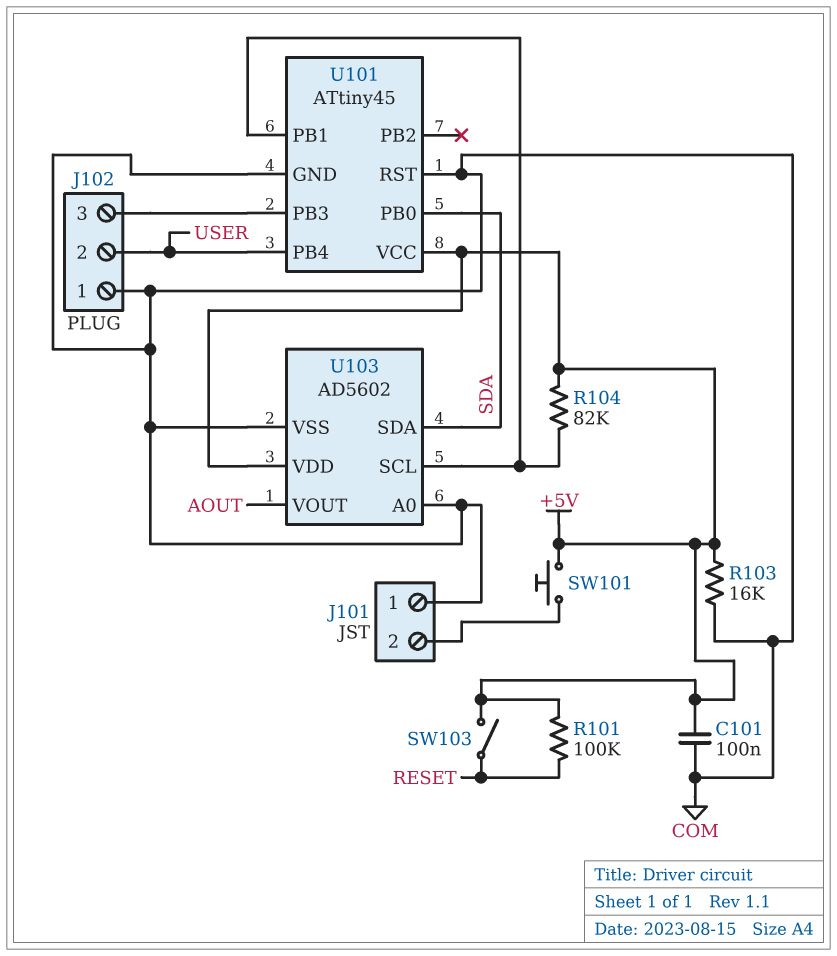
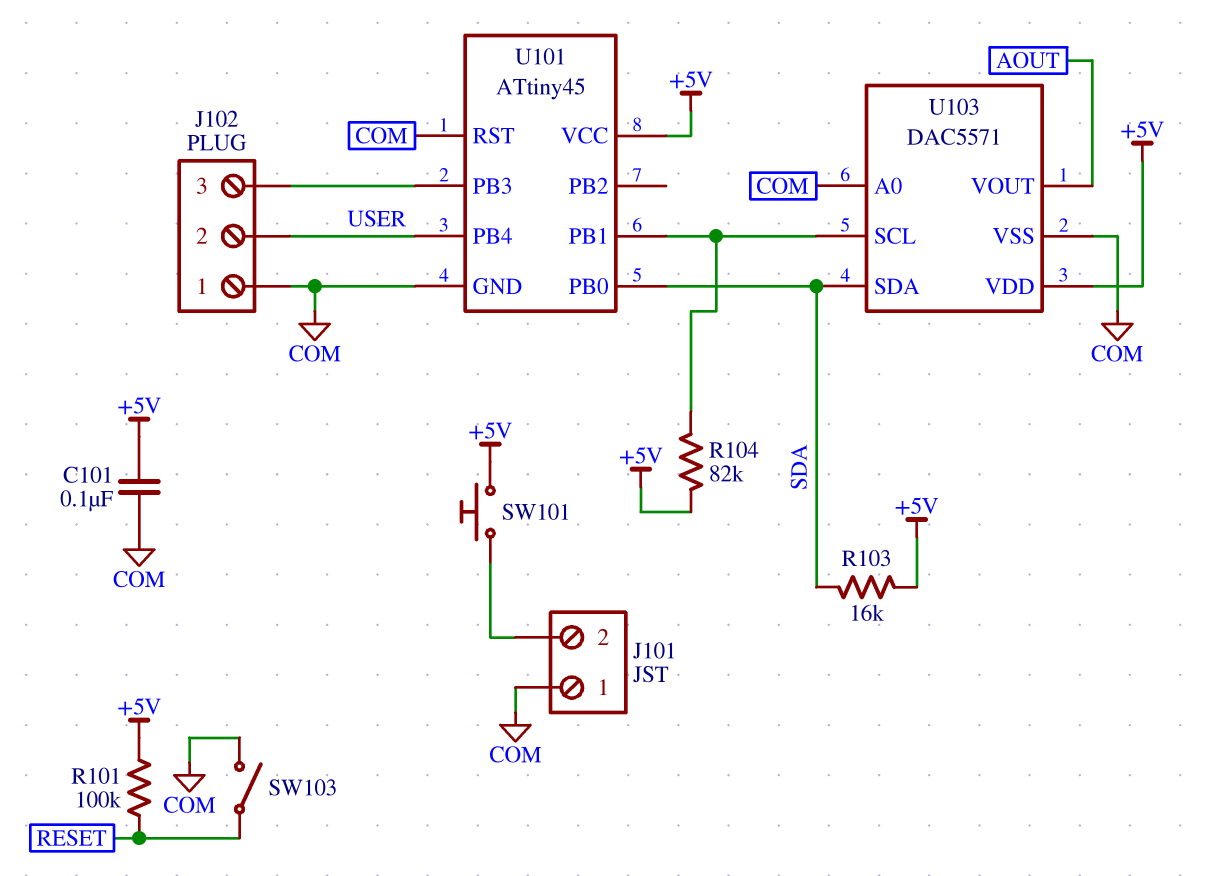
R103: 16k (+5V, COM) -> 16k (+5V, SDA)
SW103: switch (+5V, RESET) -> switch (COM, RESET)
U103: AD5602 -> DAC5571

